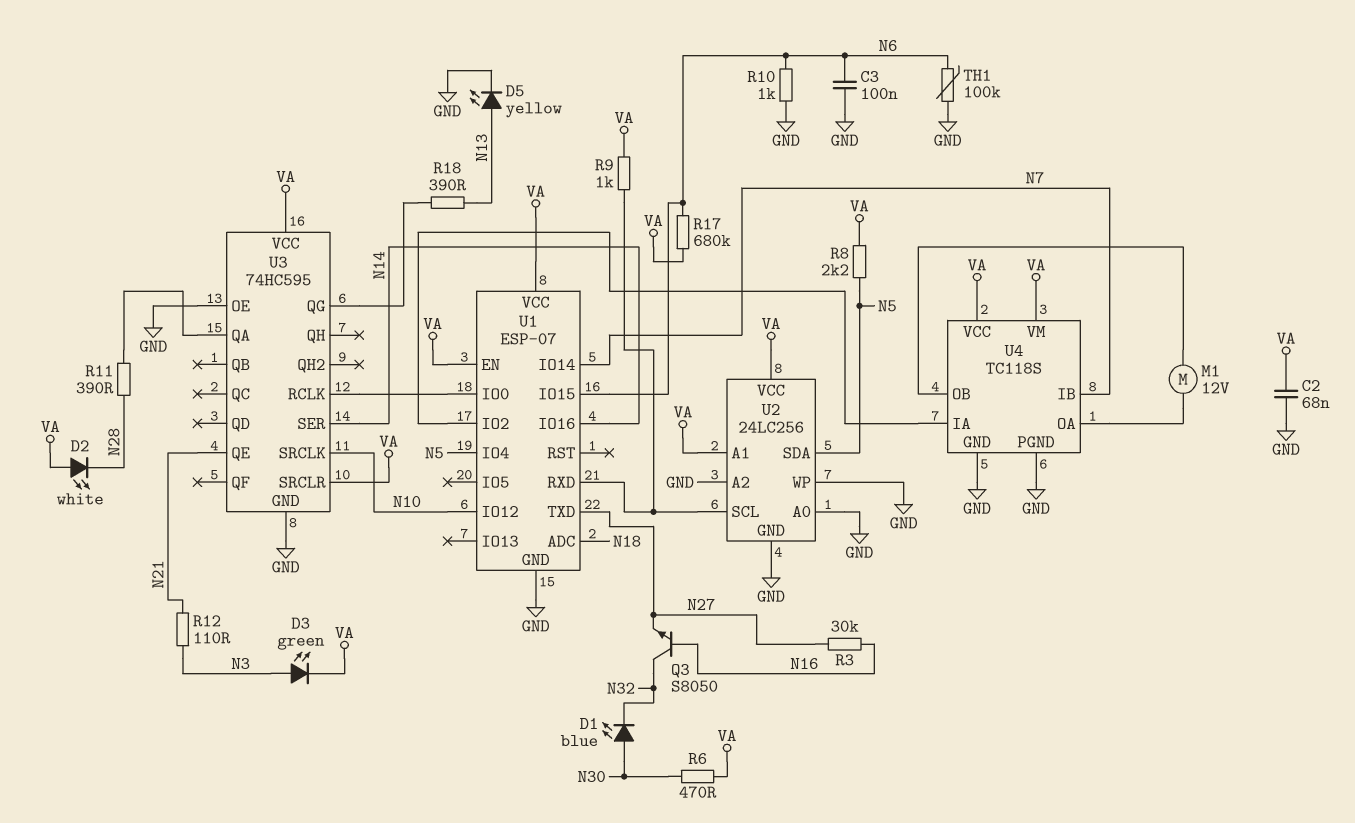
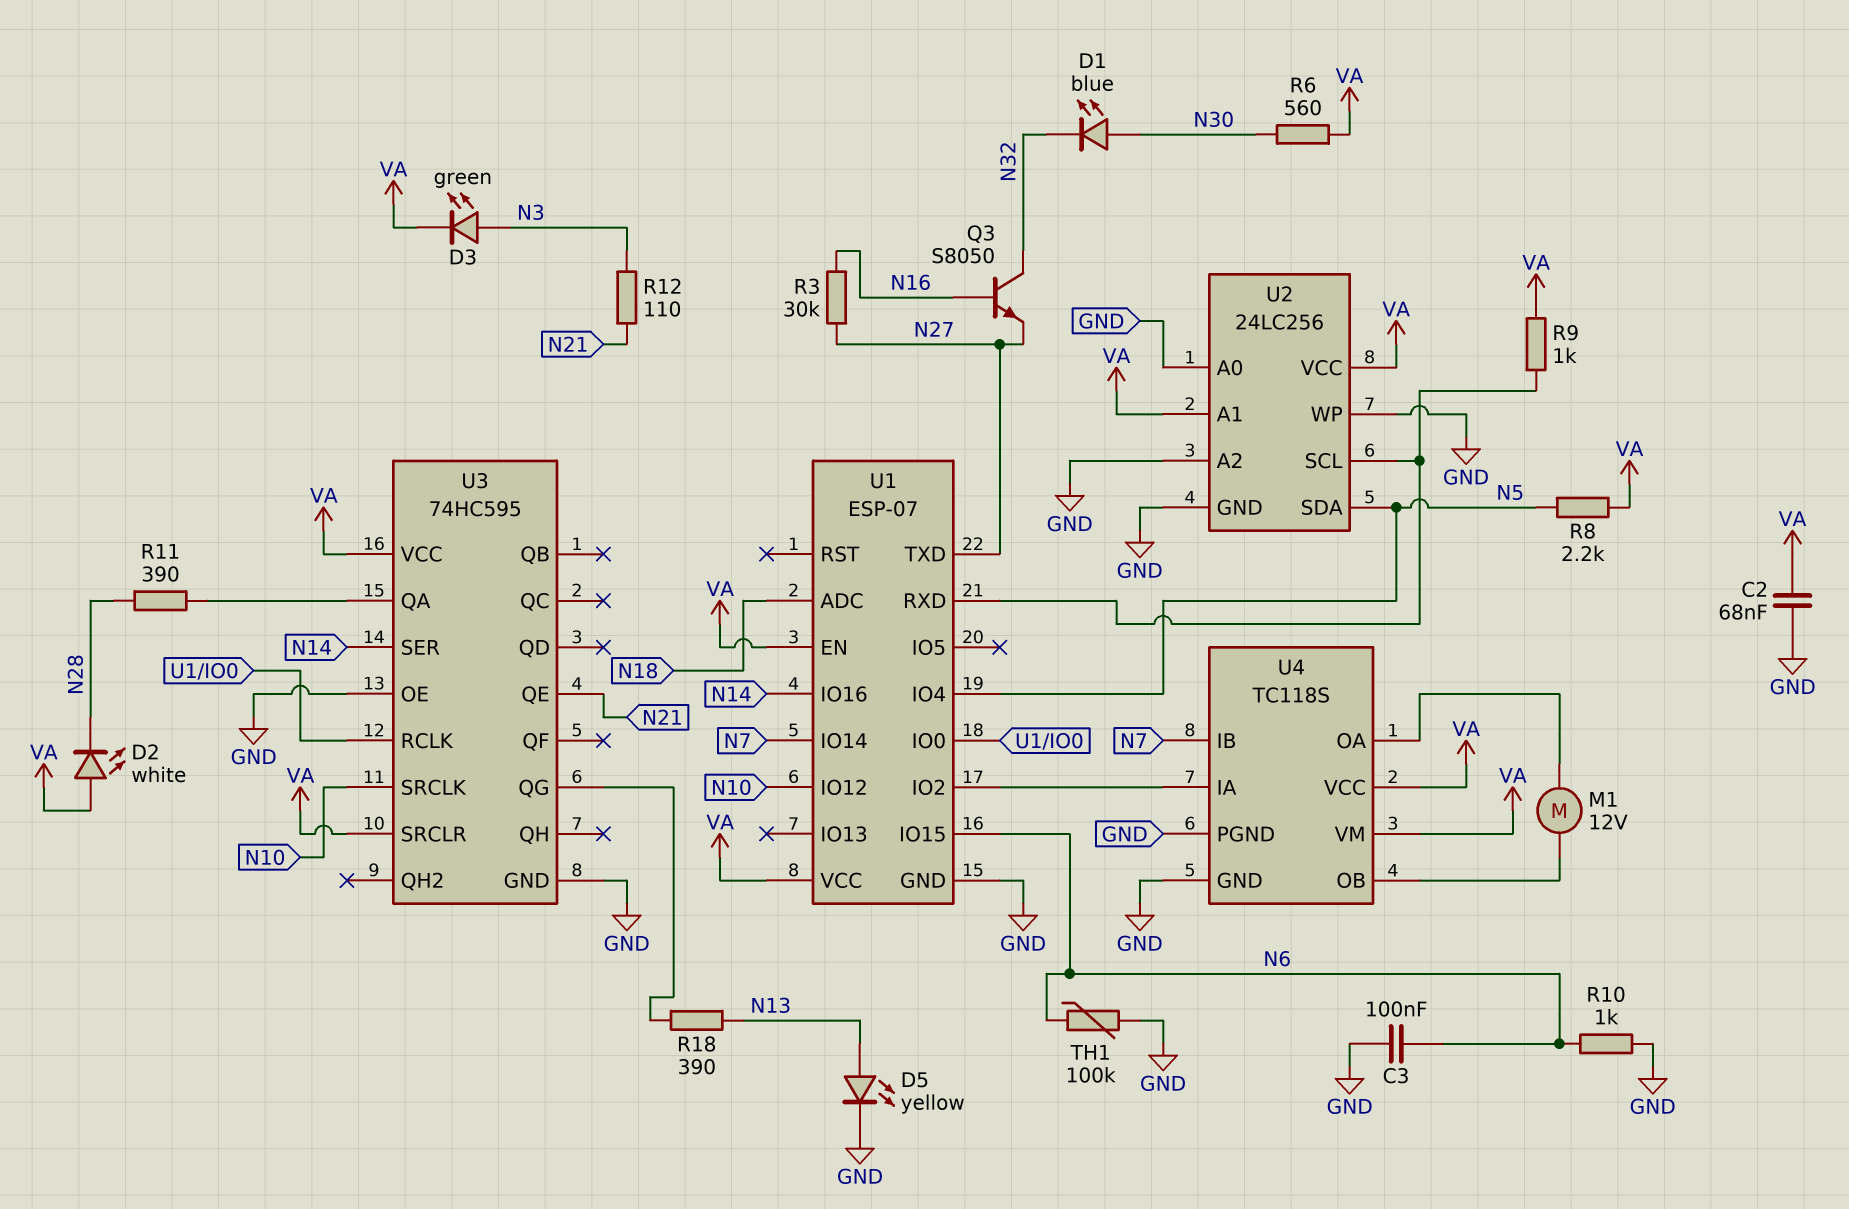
R6: 470 (N30, VA) -> 560 (N30, VA)
R17: 680k (N6, VA) -> none

